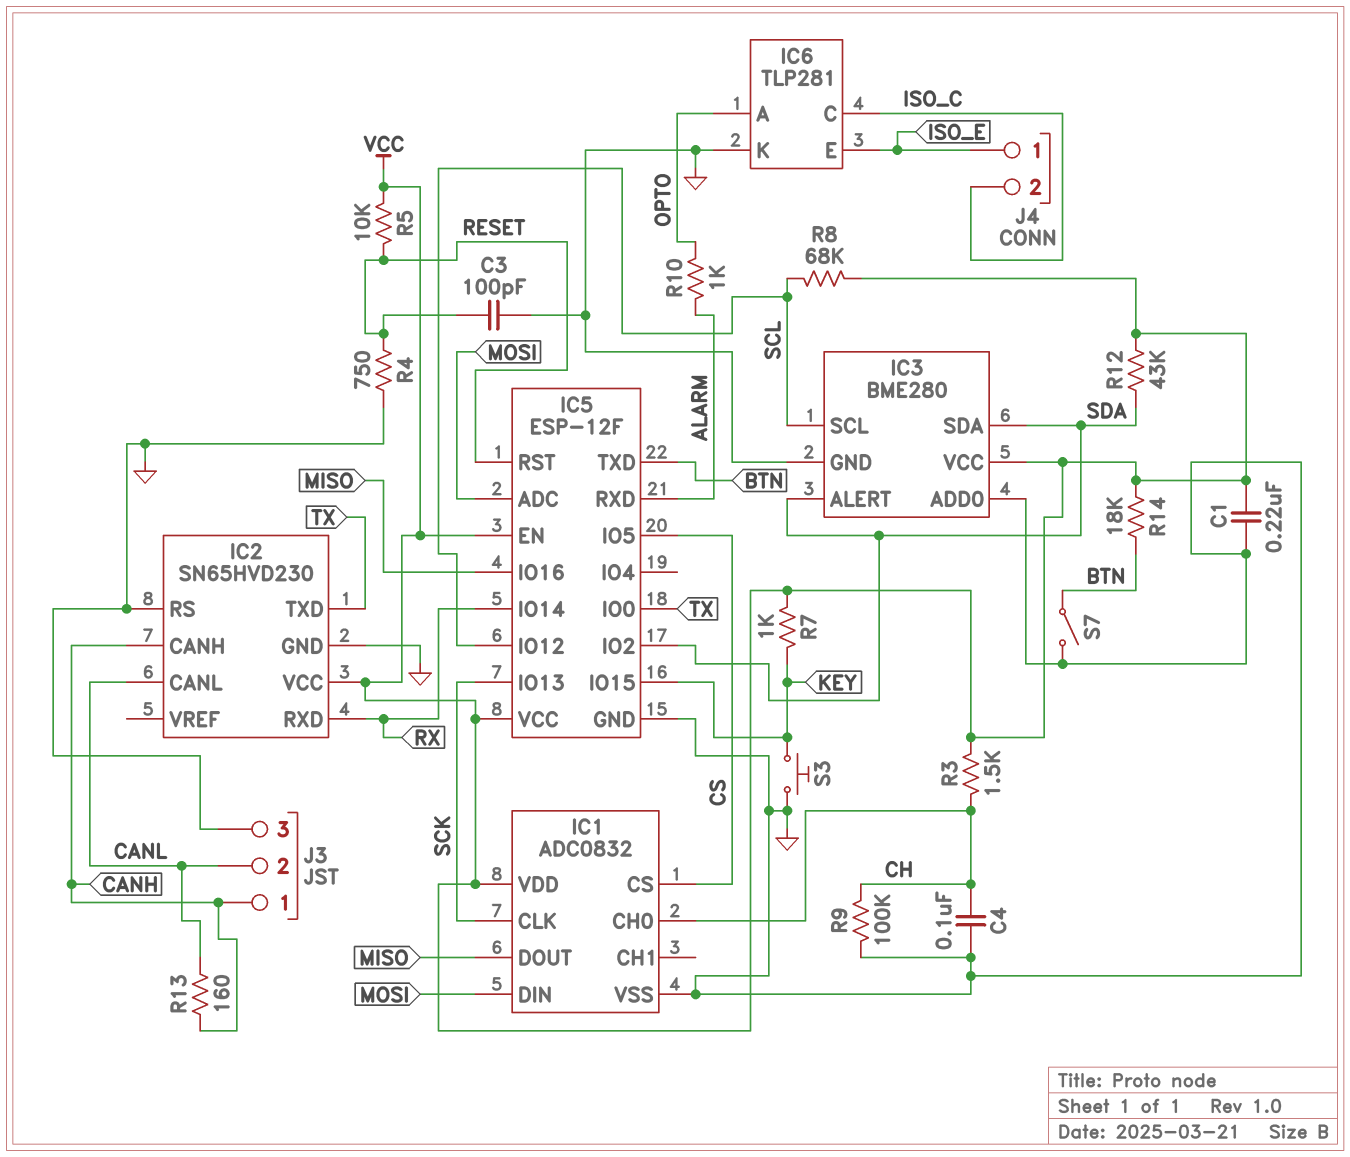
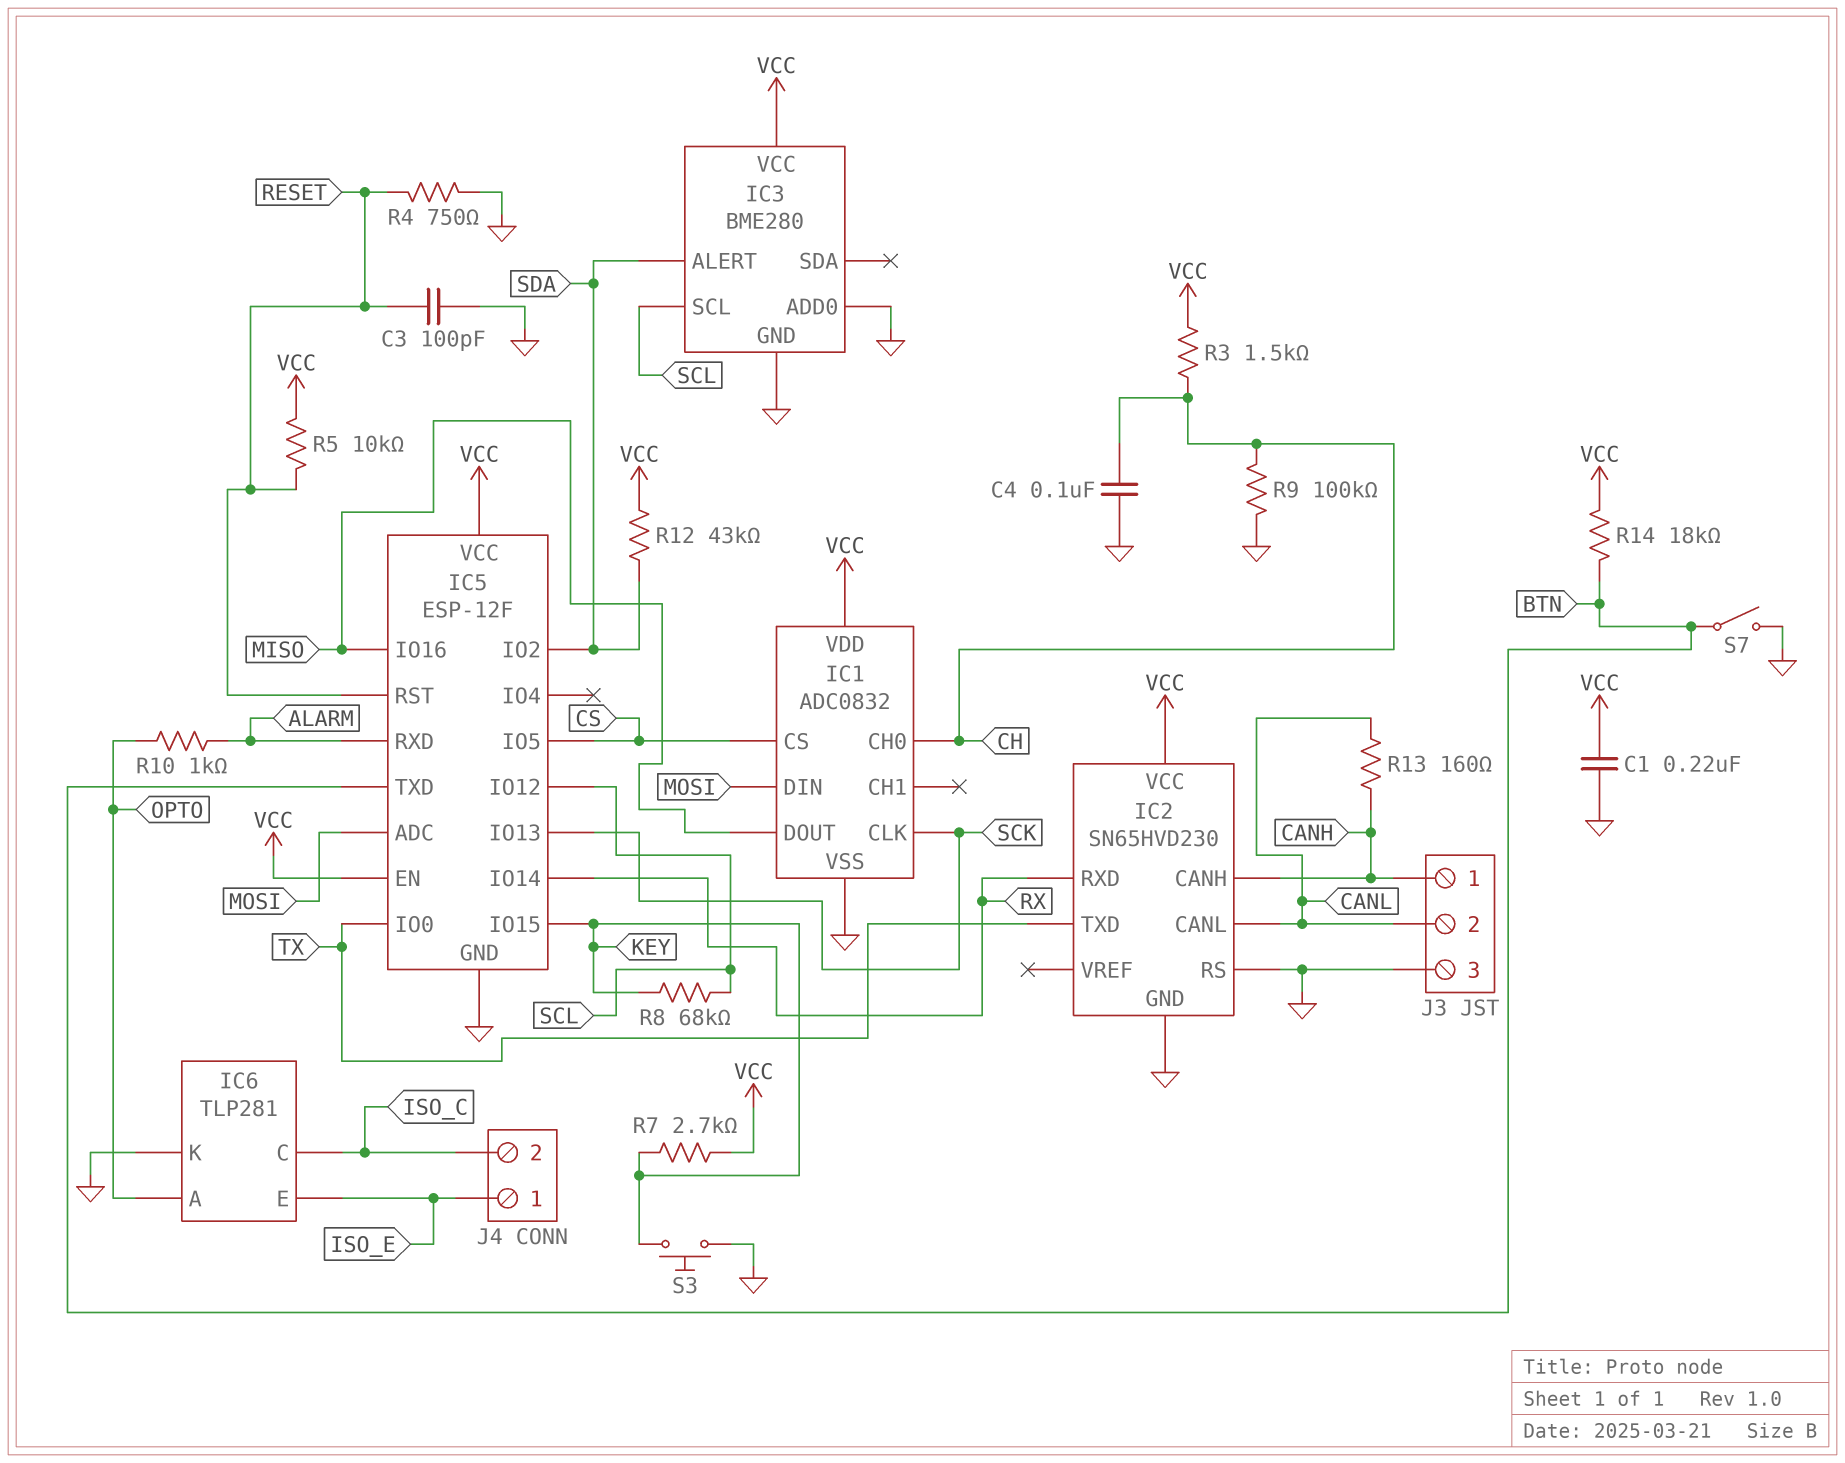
IC3 pin SDA: SDA -> none
R7: 1k (KEY, VCC) -> 2.7k (KEY, VCC)
R8: 68k (SCL, VCC) -> 68k (KEY, SCL)

